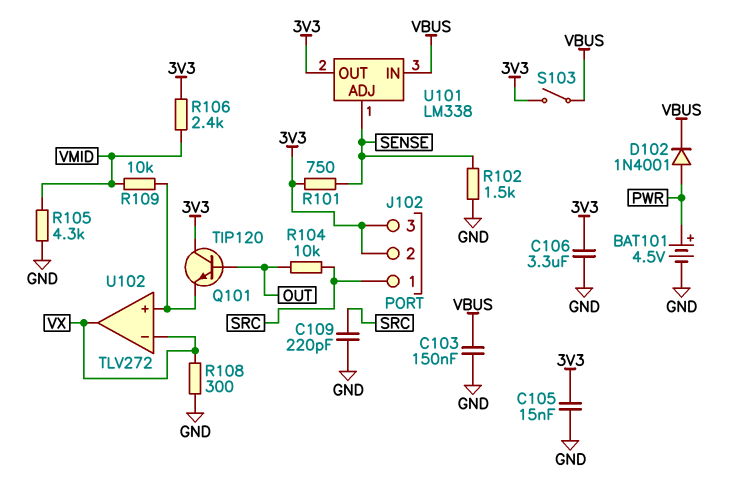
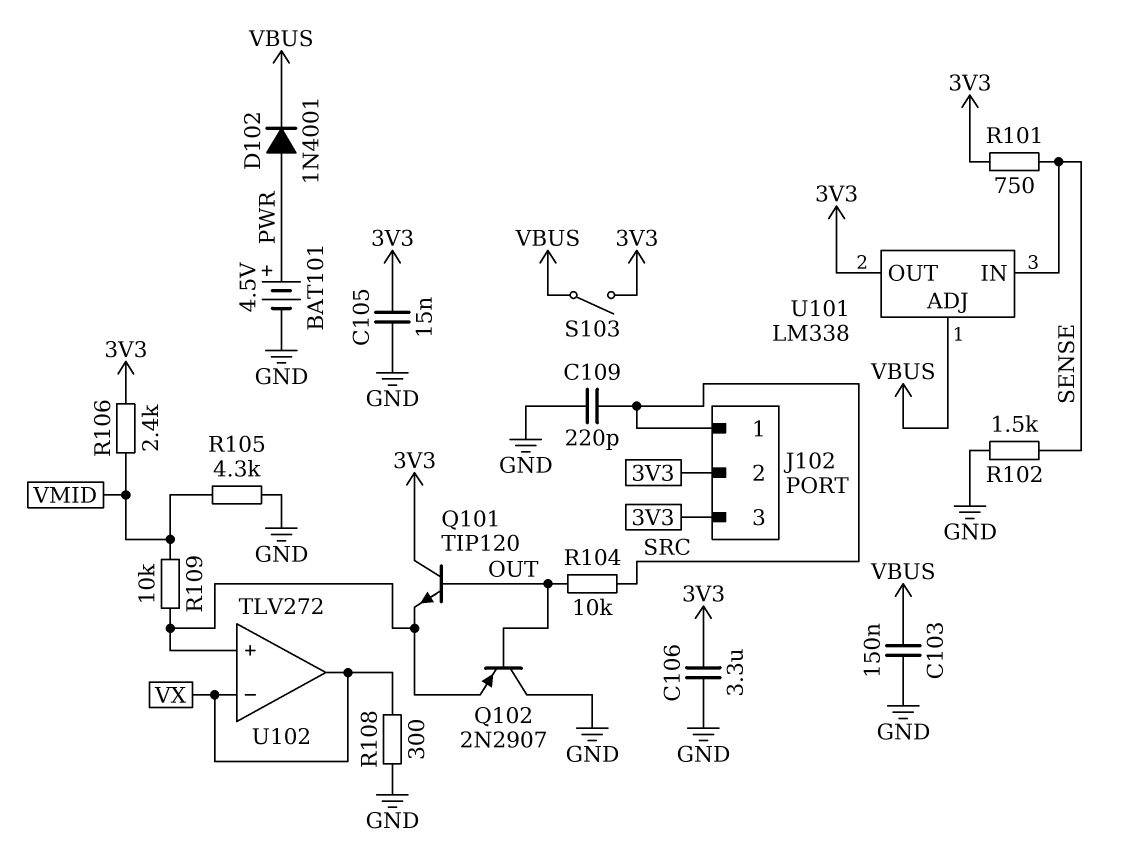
Q102: none -> PNP 2N2907 (B OUT, C GND, E U102/in+)
U101 pin ADJ: SENSE -> VBUS
U101 pin IN: VBUS -> SENSE

